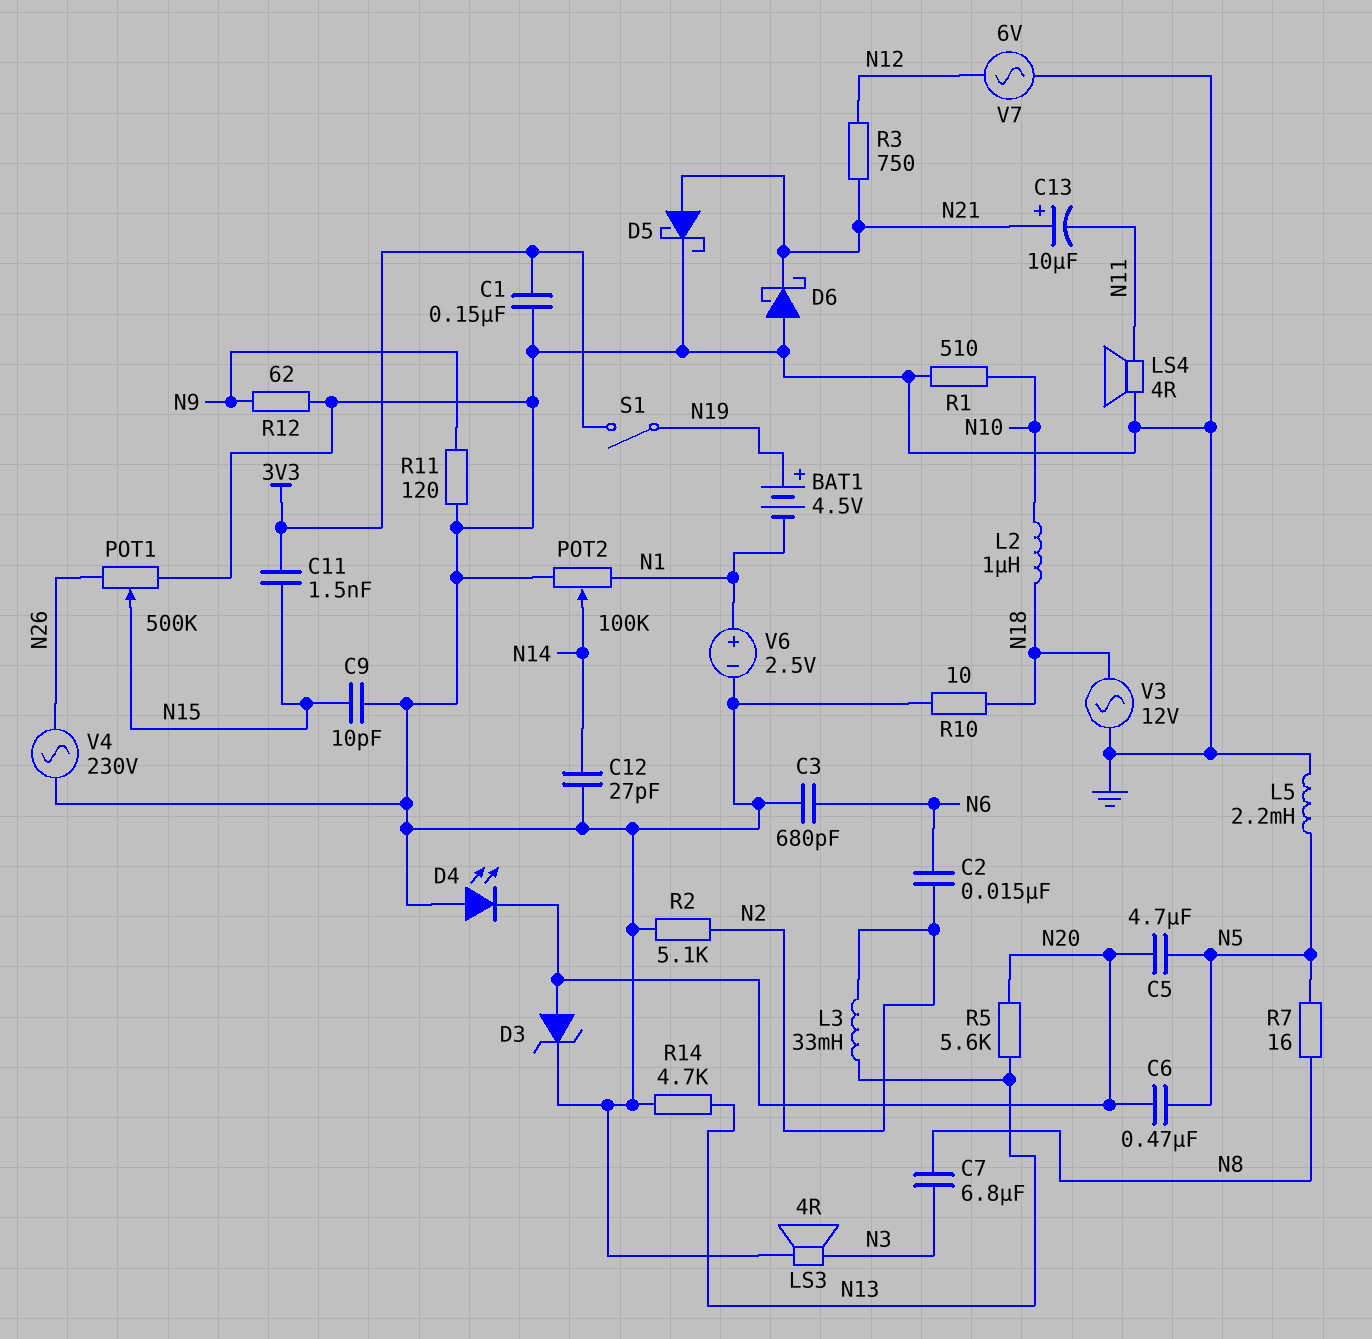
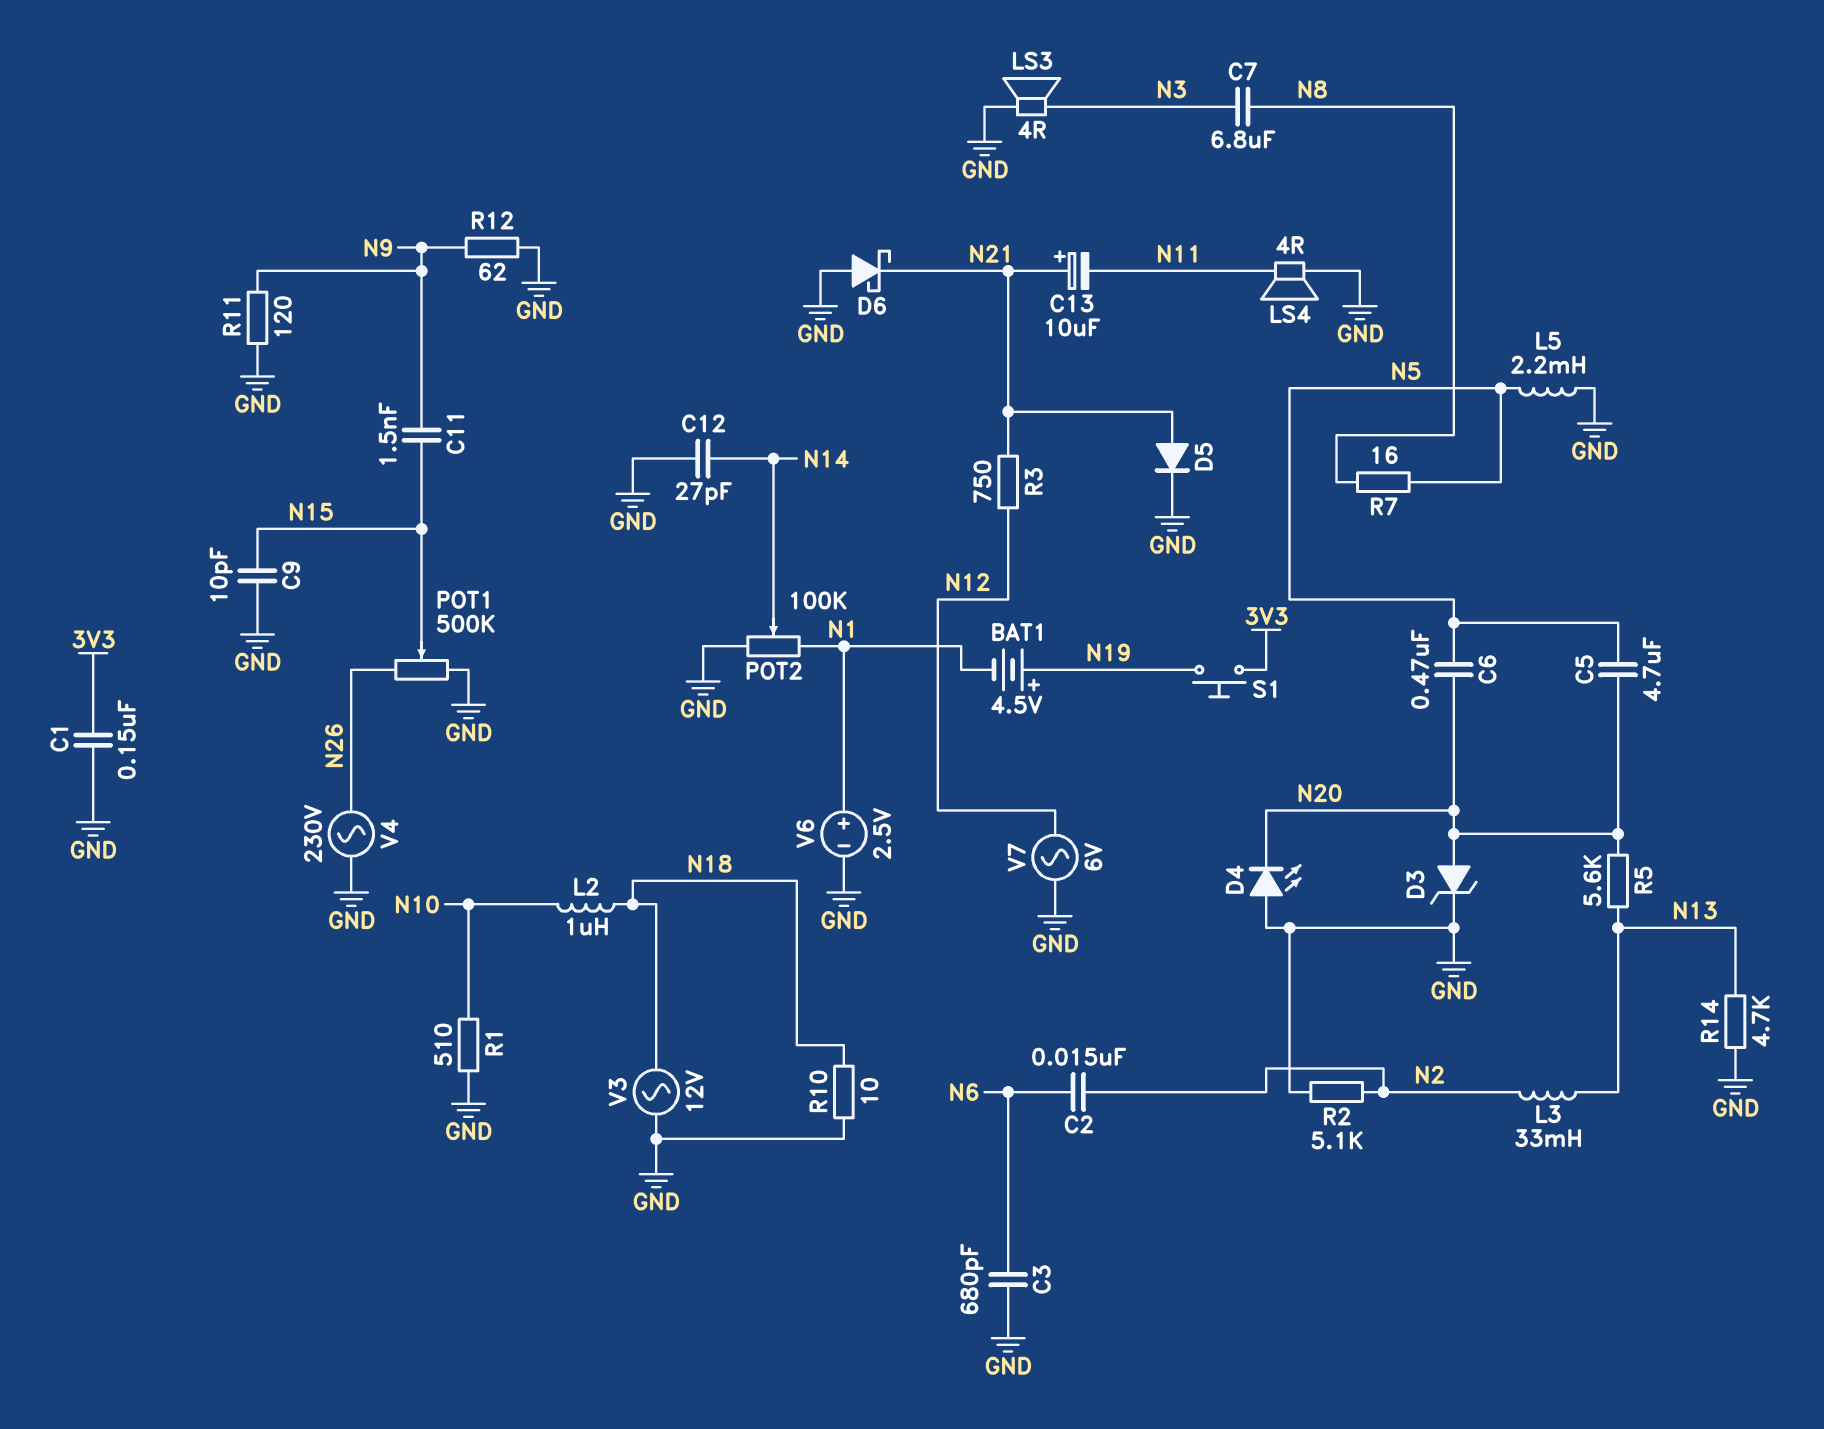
C11: 1.5nF (3V3, N15) -> 1.5nF (N9, N15)
D5: schottky (A N21, K GND) -> diode (A N21, K GND)
S1: switch (3V3, N19) -> button (3V3, N19)

